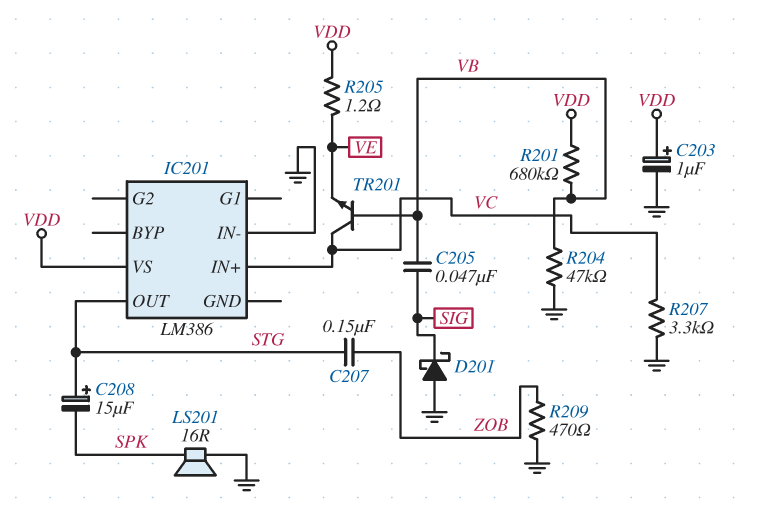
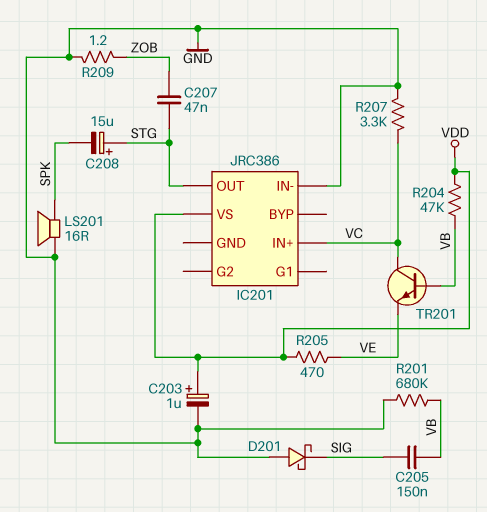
C205: 47nF (SIG, VB) -> 150nF (SIG, VB)
C207: 150nF (STG, ZOB) -> 47nF (STG, ZOB)
IC201: LM386 -> JRC386
R201: 680k (VB, VDD) -> 680k (GND, VB)
R204: 47k (GND, VB) -> 47k (VB, VDD)
R205: 1.2 (VDD, VE) -> 470 (VDD, VE)
R209: 470 (GND, ZOB) -> 1.2 (GND, ZOB)

